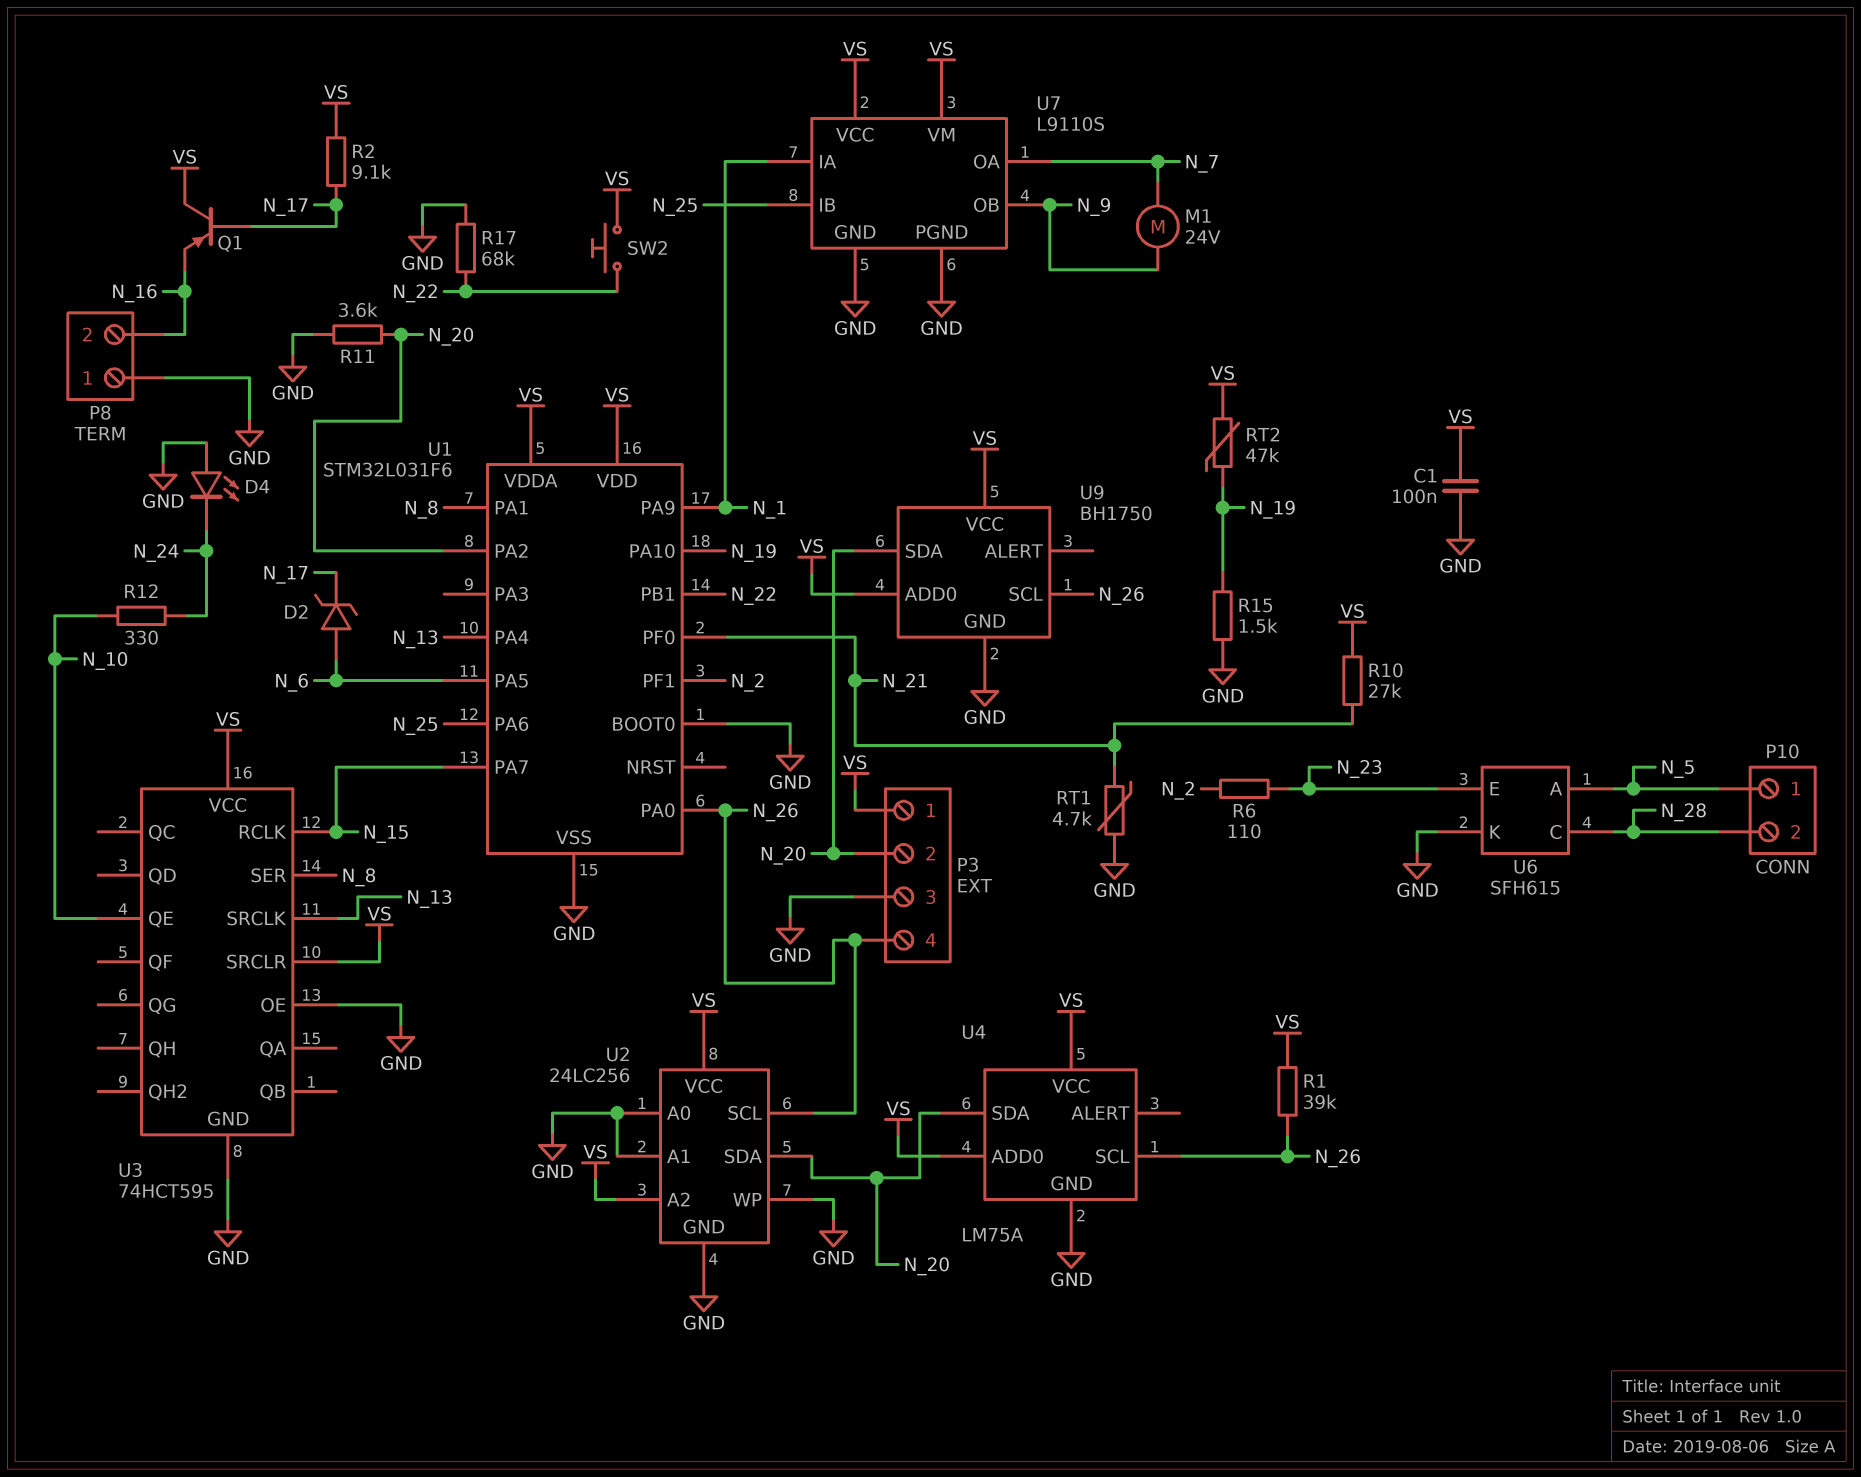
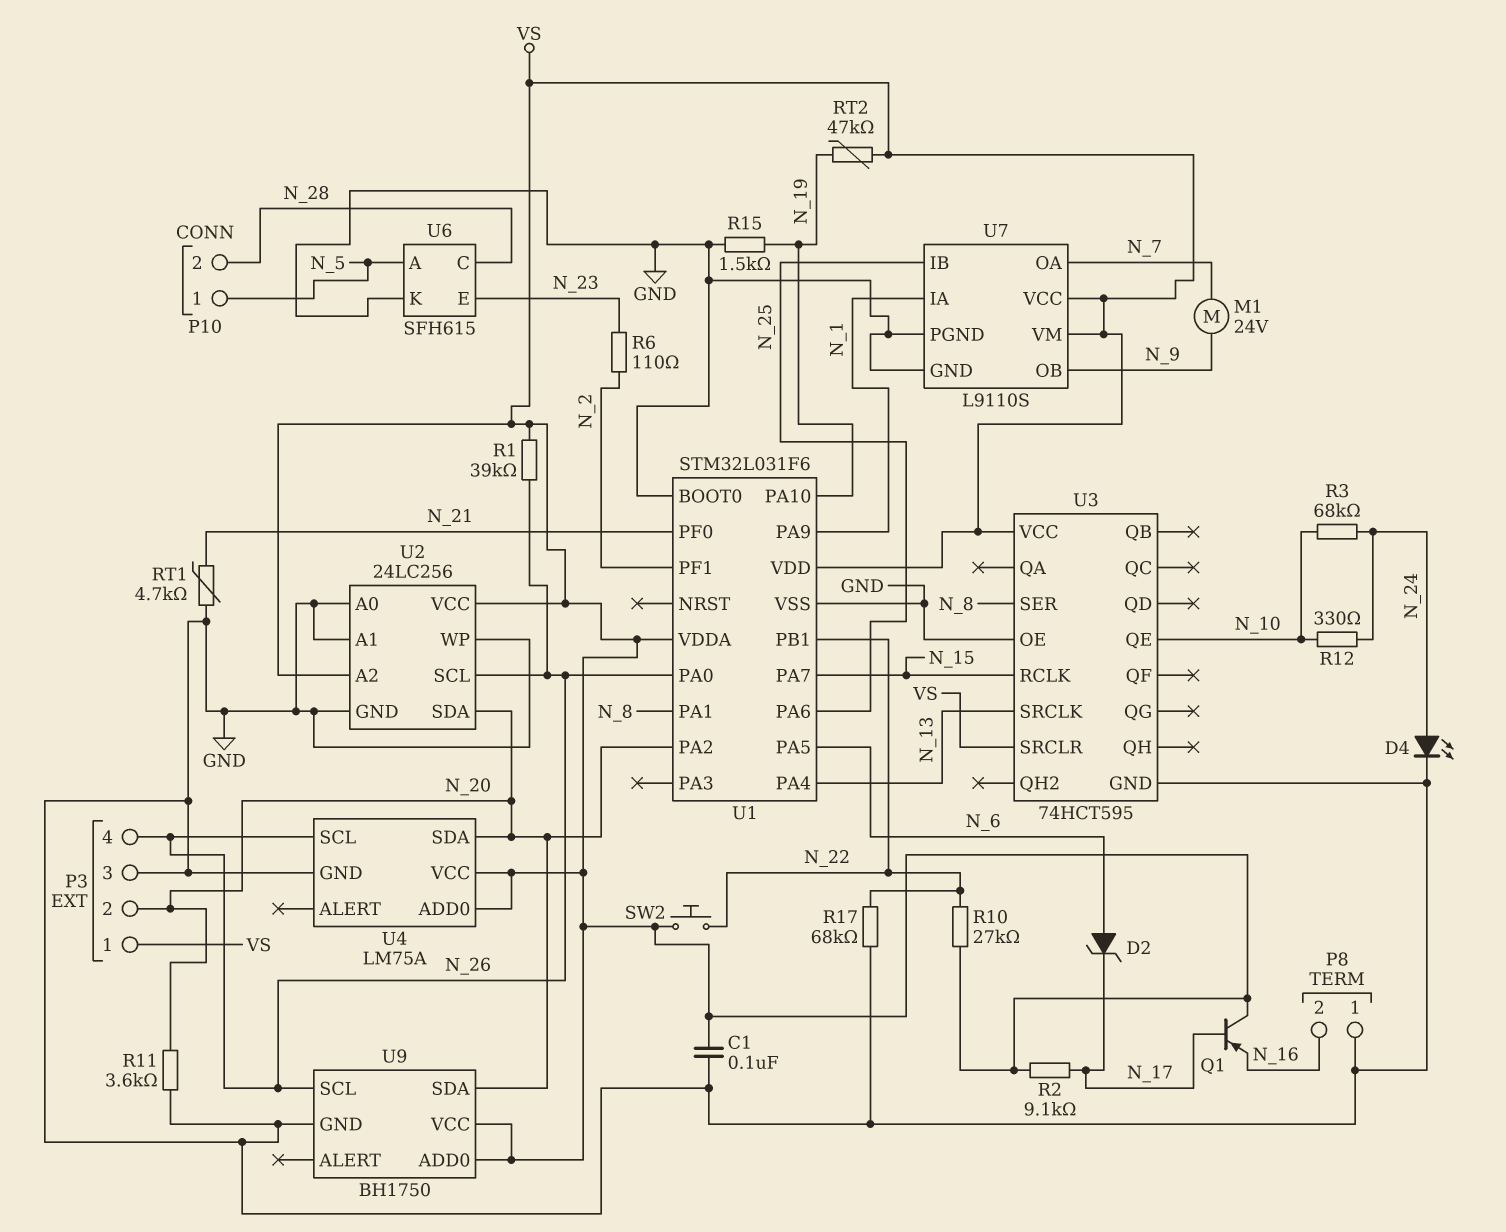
D4: LED (A GND, K N_24) -> LED (A N_24, K GND)
R3: none -> 68k (N_10, N_24)
R10: 27k (N_21, VS) -> 27k (N_22, VS)

